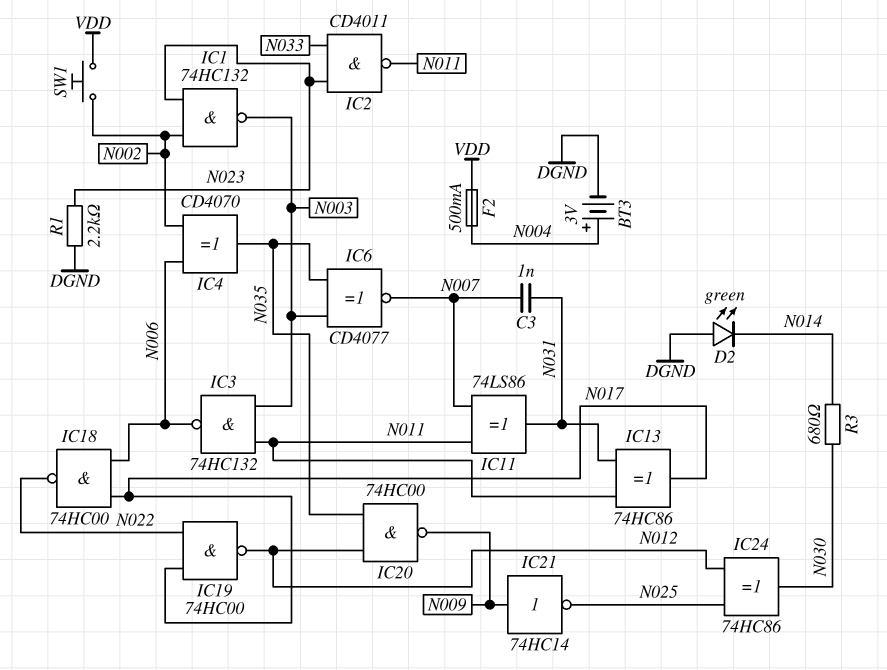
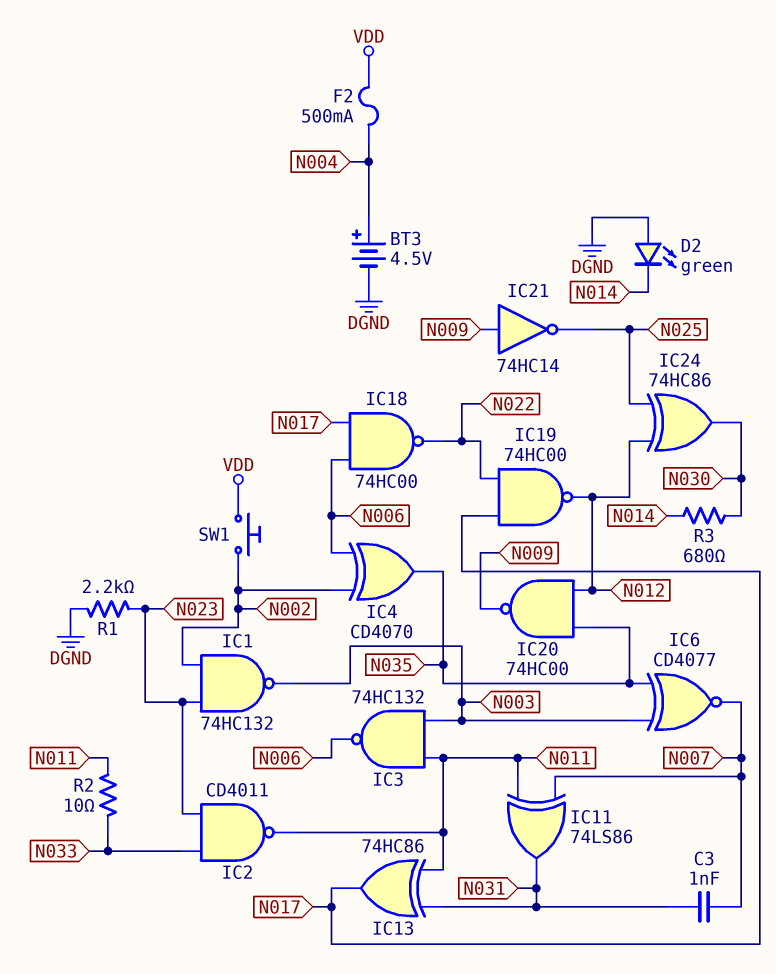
BT3: 3V (plus N004, minus DGND) -> 4.5V (plus N004, minus DGND)
R2: none -> 10 (N011, N033)

